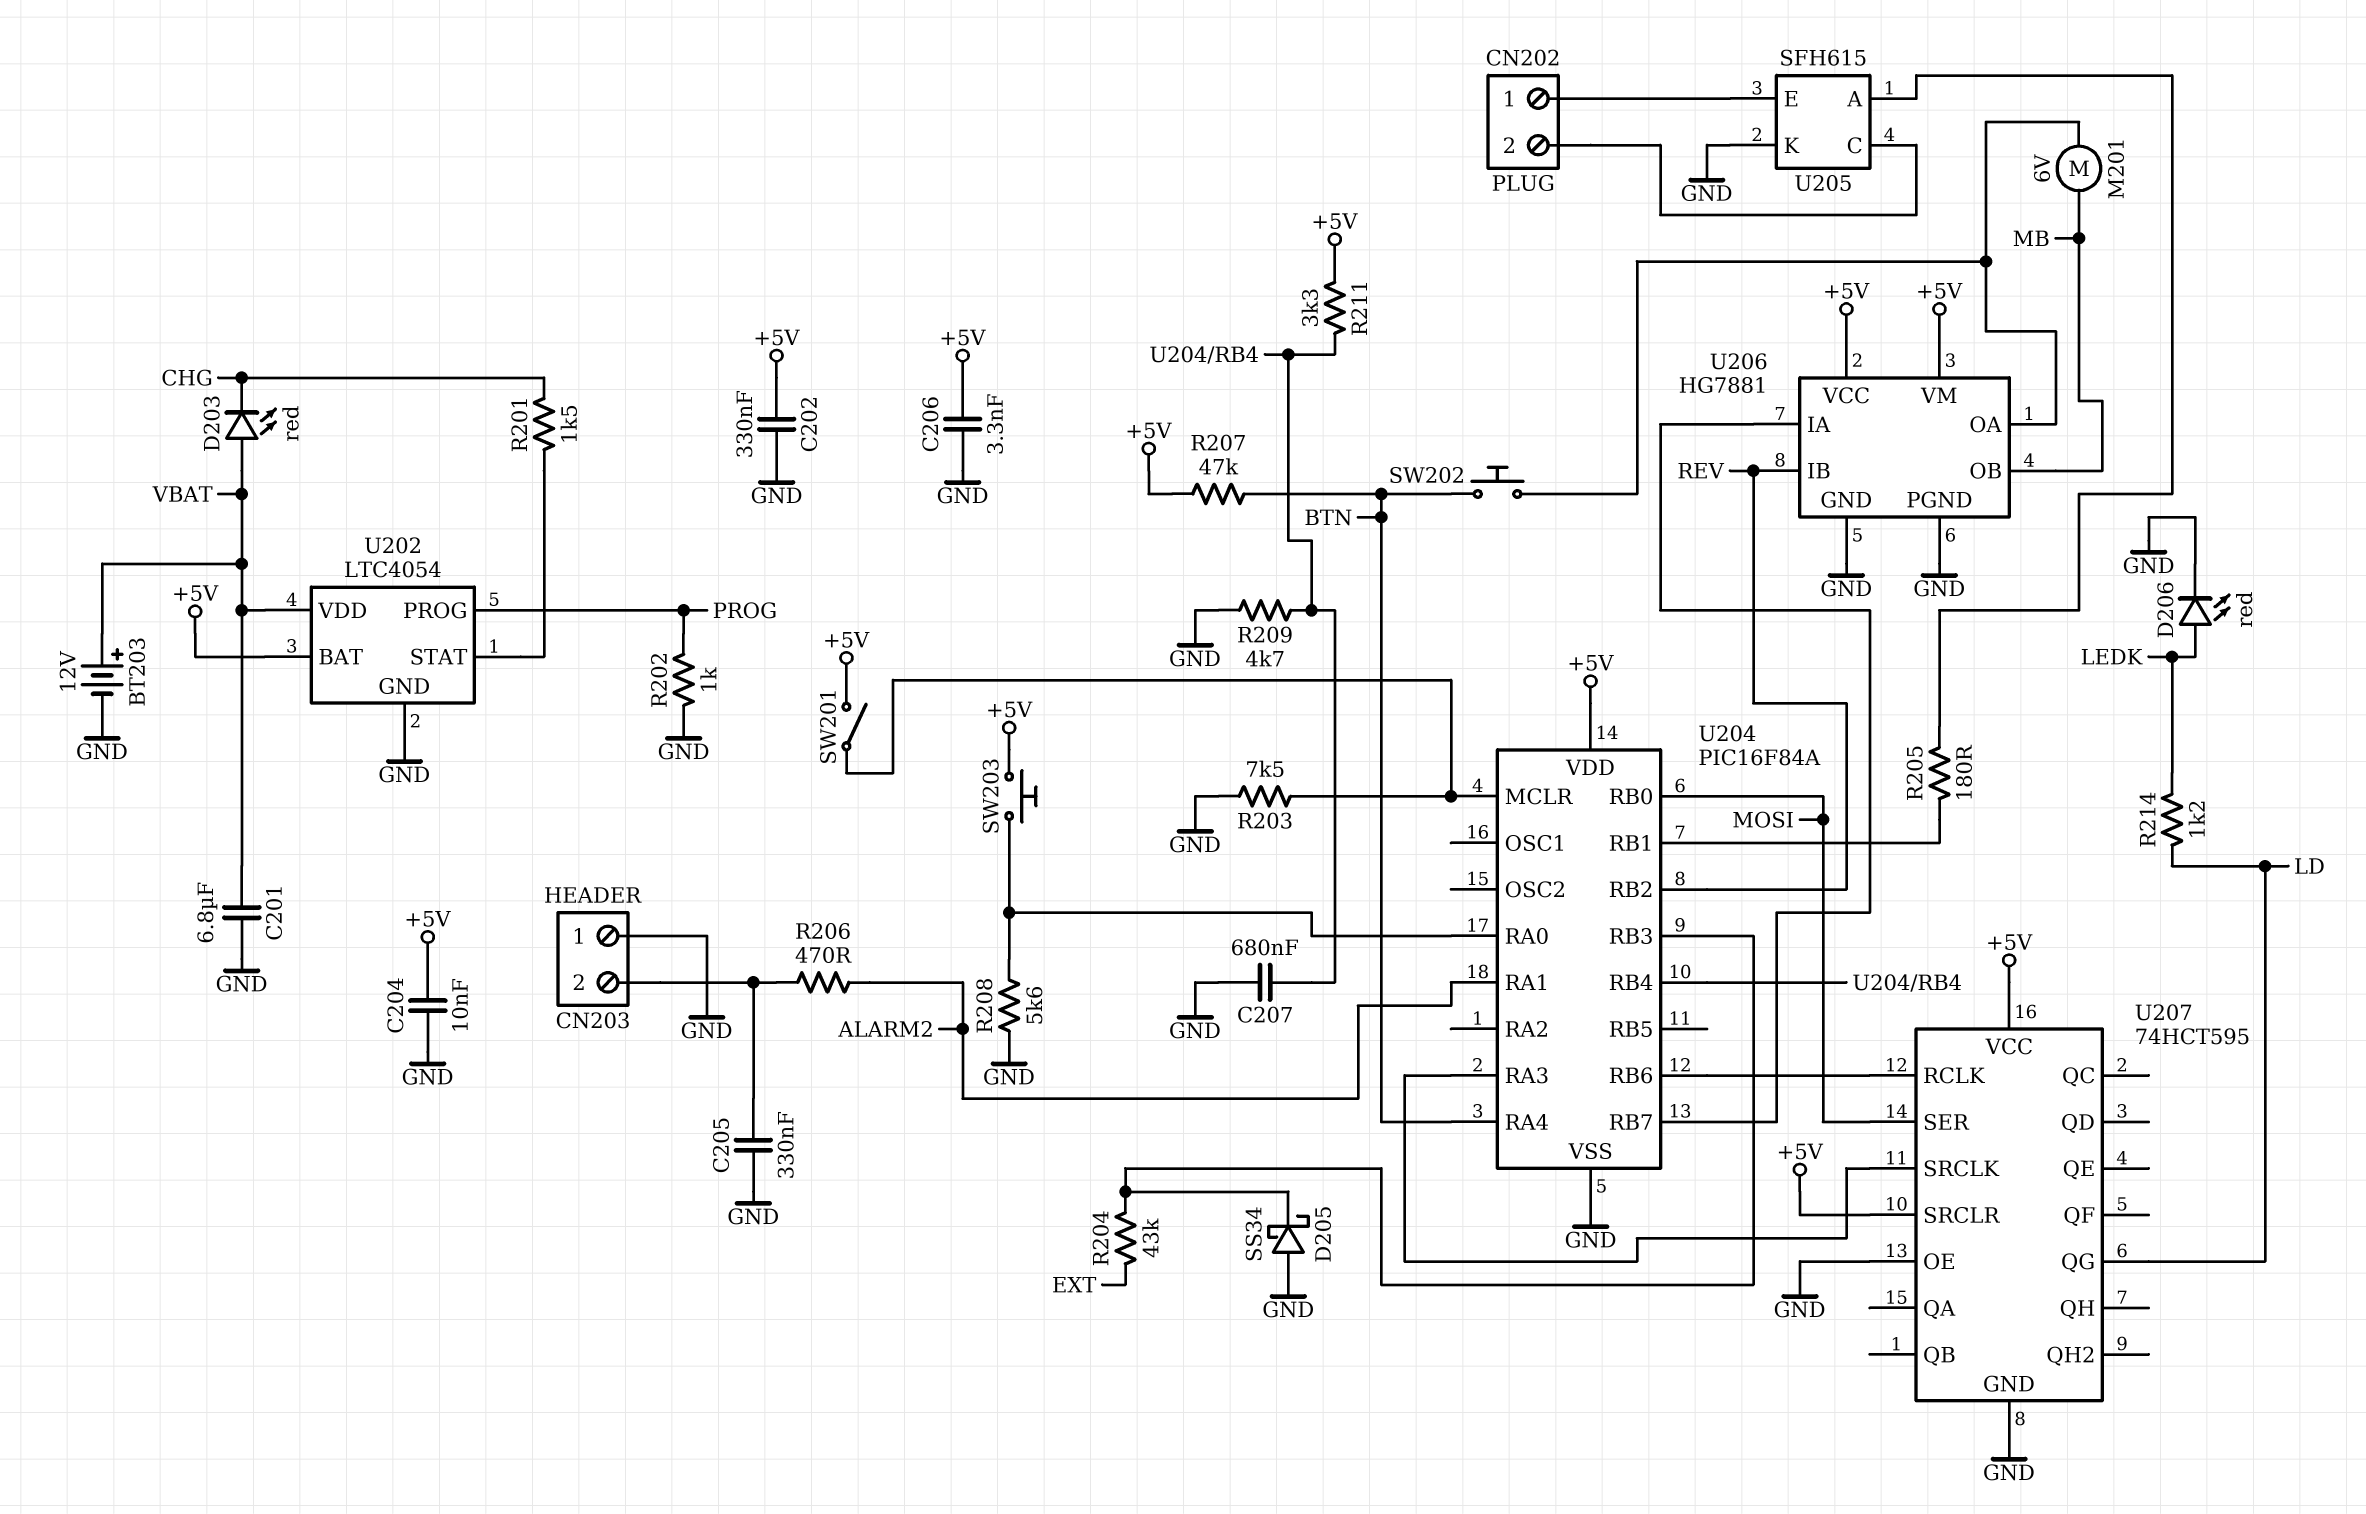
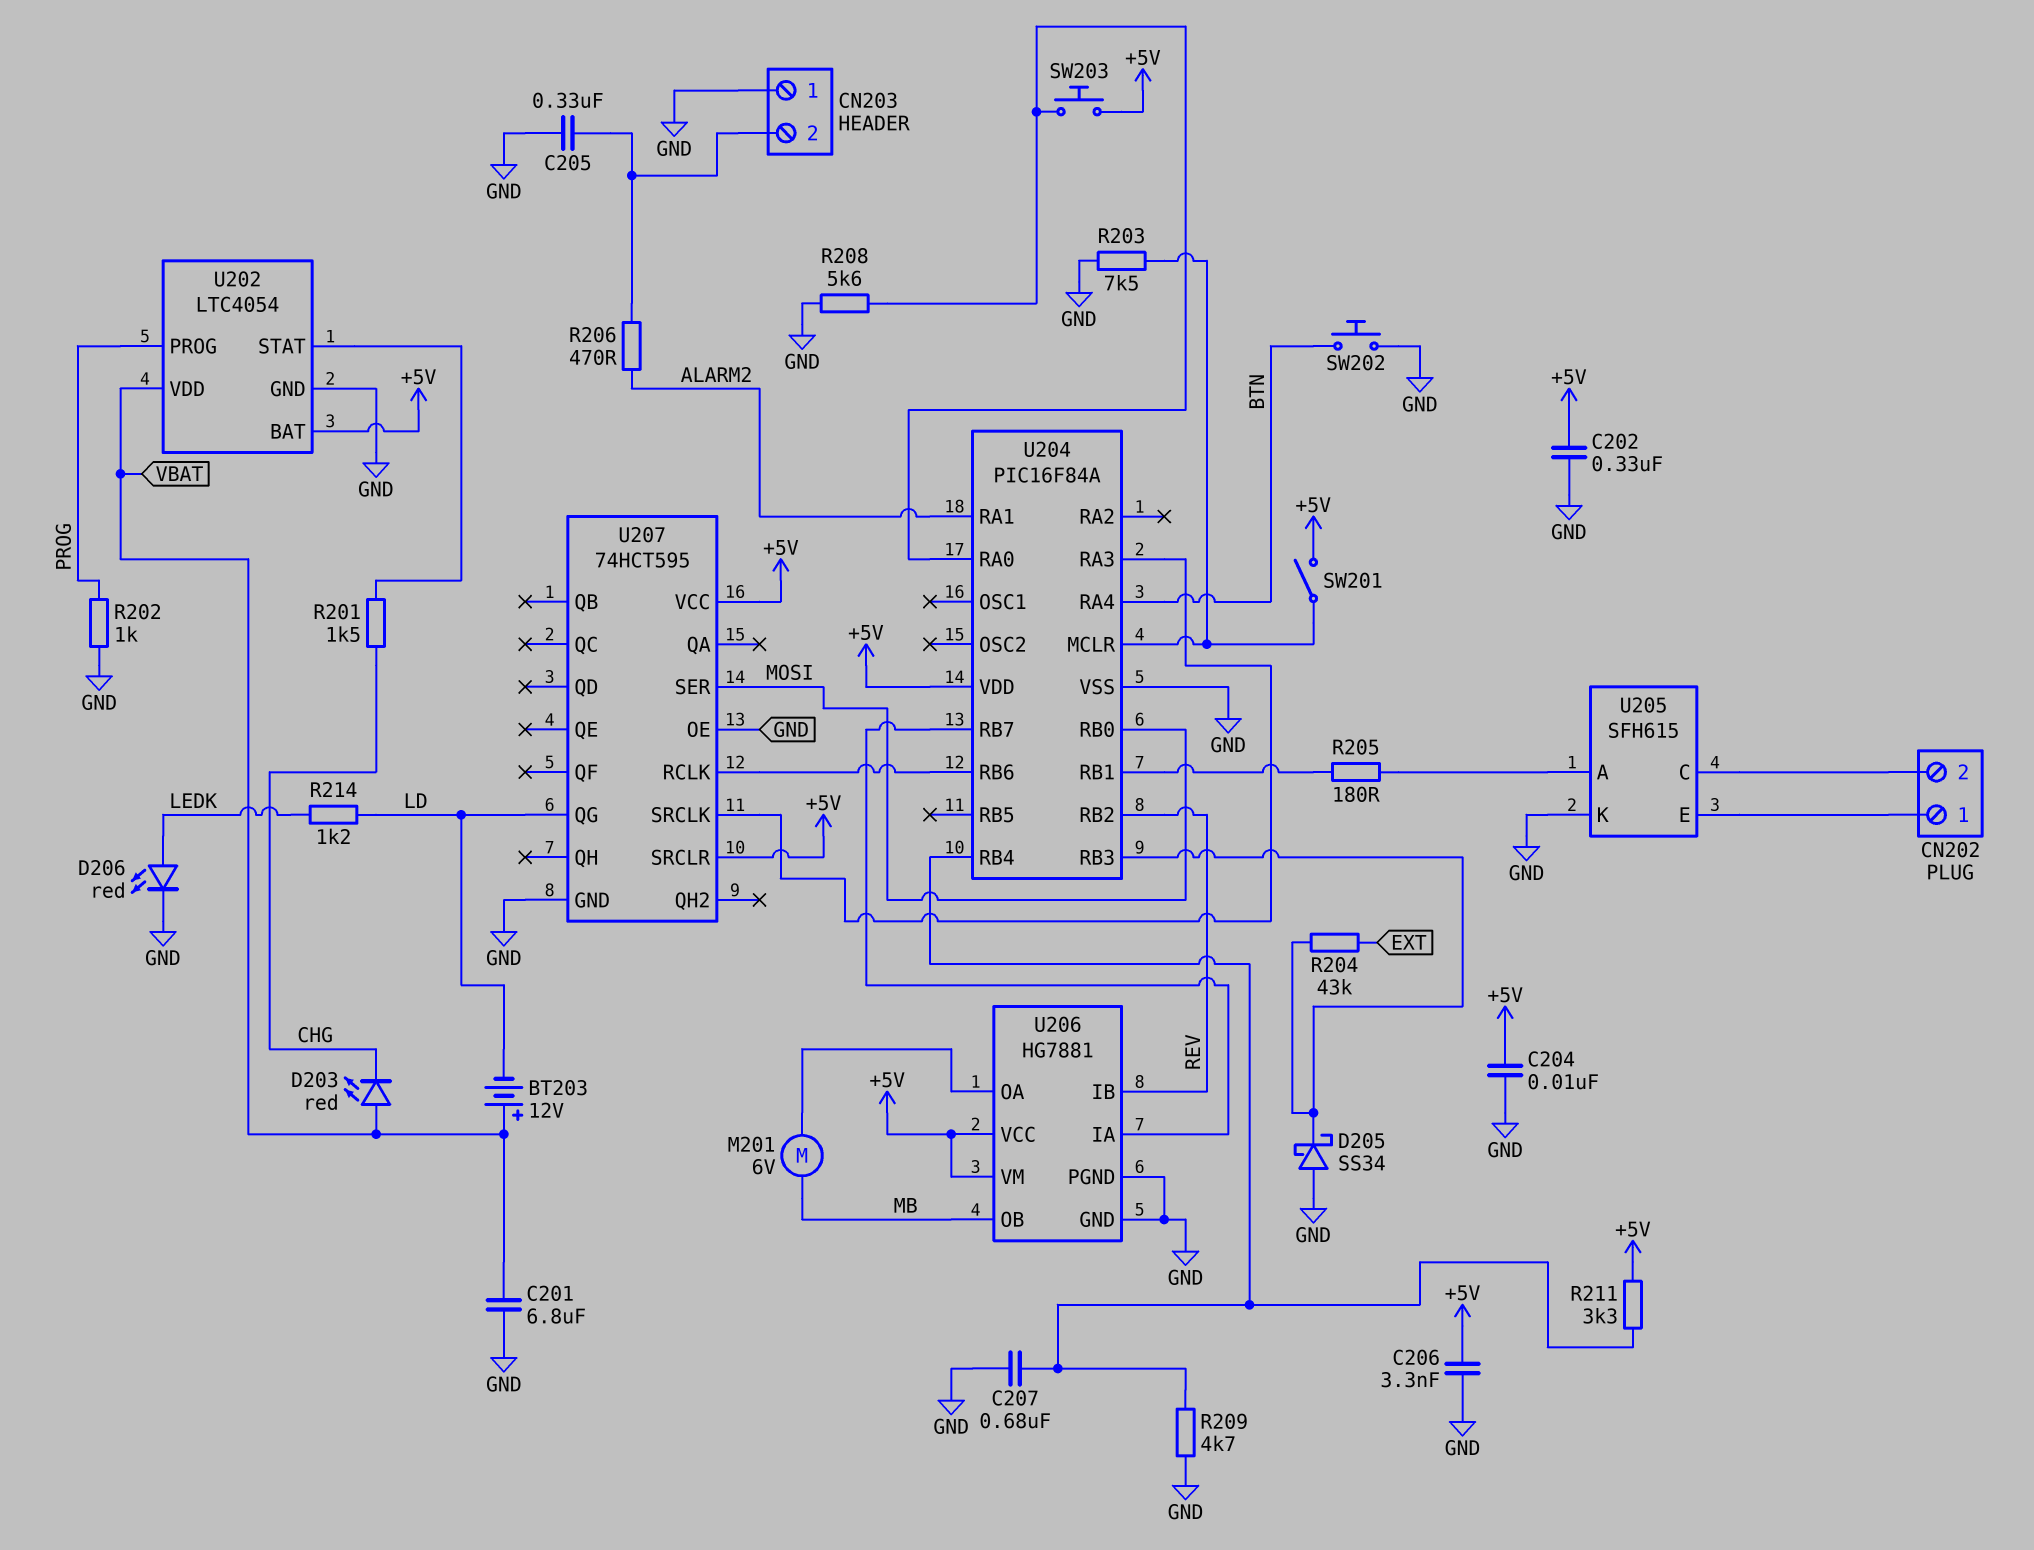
BT203: 12V (plus VBAT, minus GND) -> 12V (plus VBAT, minus LD)
R207: 47k (+5V, BTN) -> none
SW202: button (BTN, U206/OA) -> button (BTN, GND)

